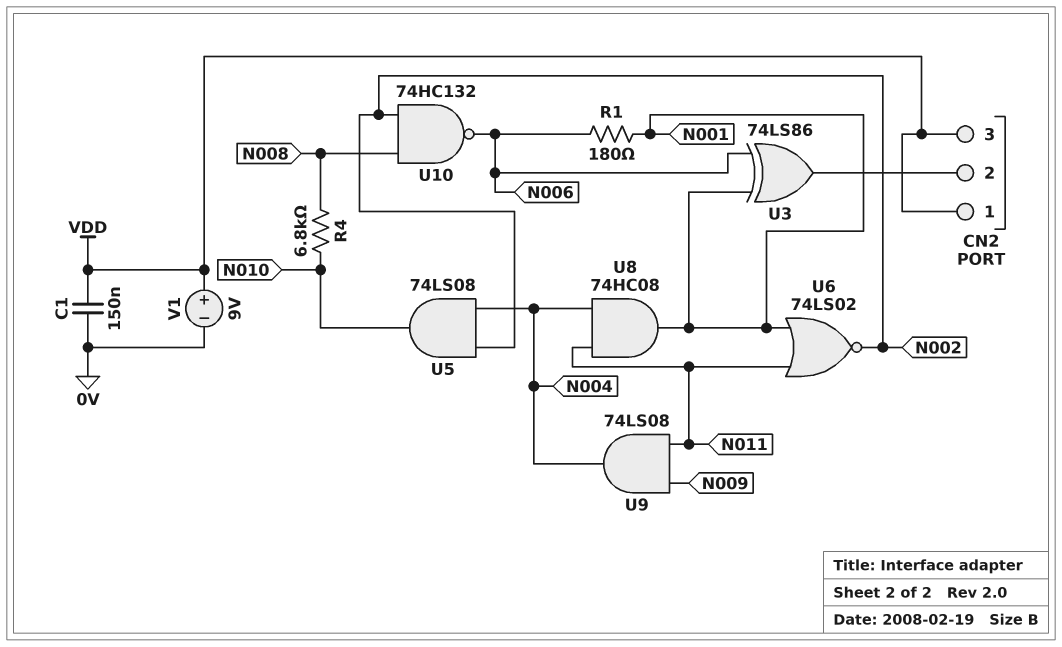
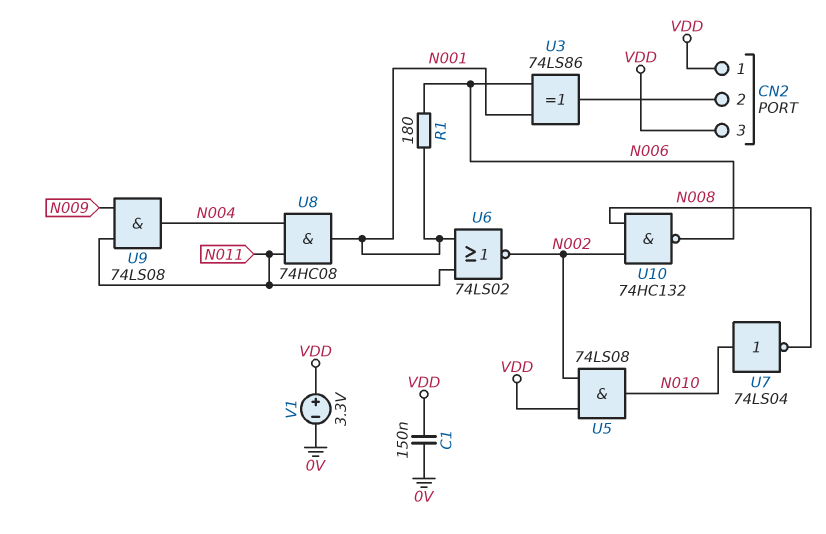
R4: 6.8k (N008, N010) -> none
U5: AND 74LS08 (in N002, in N004, out N010) -> AND 74LS08 (in N002, in VDD, out N010)
U7: none -> NOT 74LS04 (in N010, out N008)
V1: 9V (plus VDD, minus 0V) -> 3.3V (plus VDD, minus 0V)

